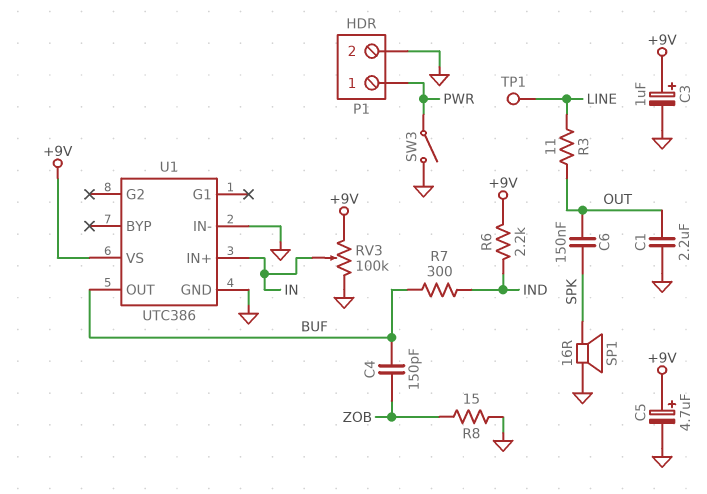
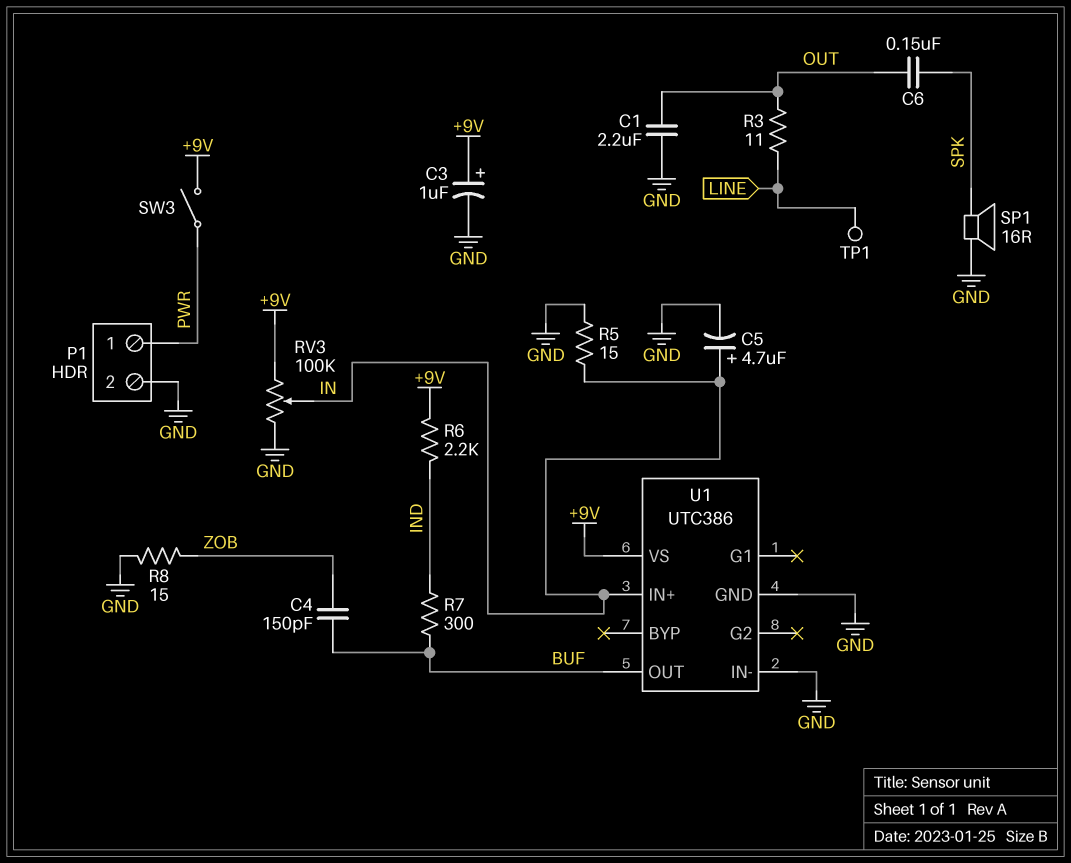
C5: 4.7uF (plus +9V, minus GND) -> 4.7uF (plus IN, minus GND)
R5: none -> 15 (GND, IN)
SW3: switch (GND, PWR) -> switch (+9V, PWR)

